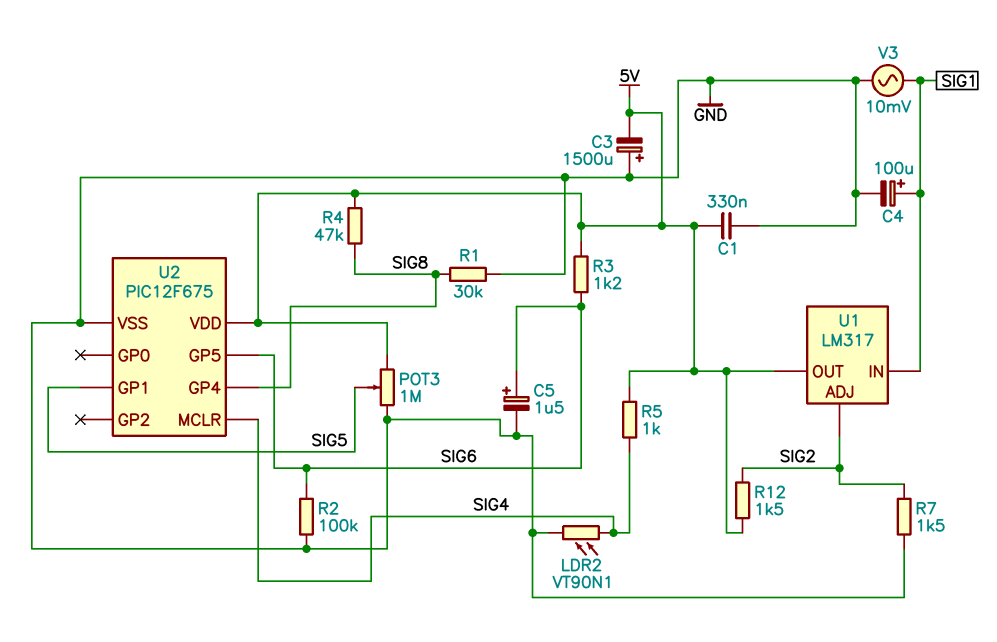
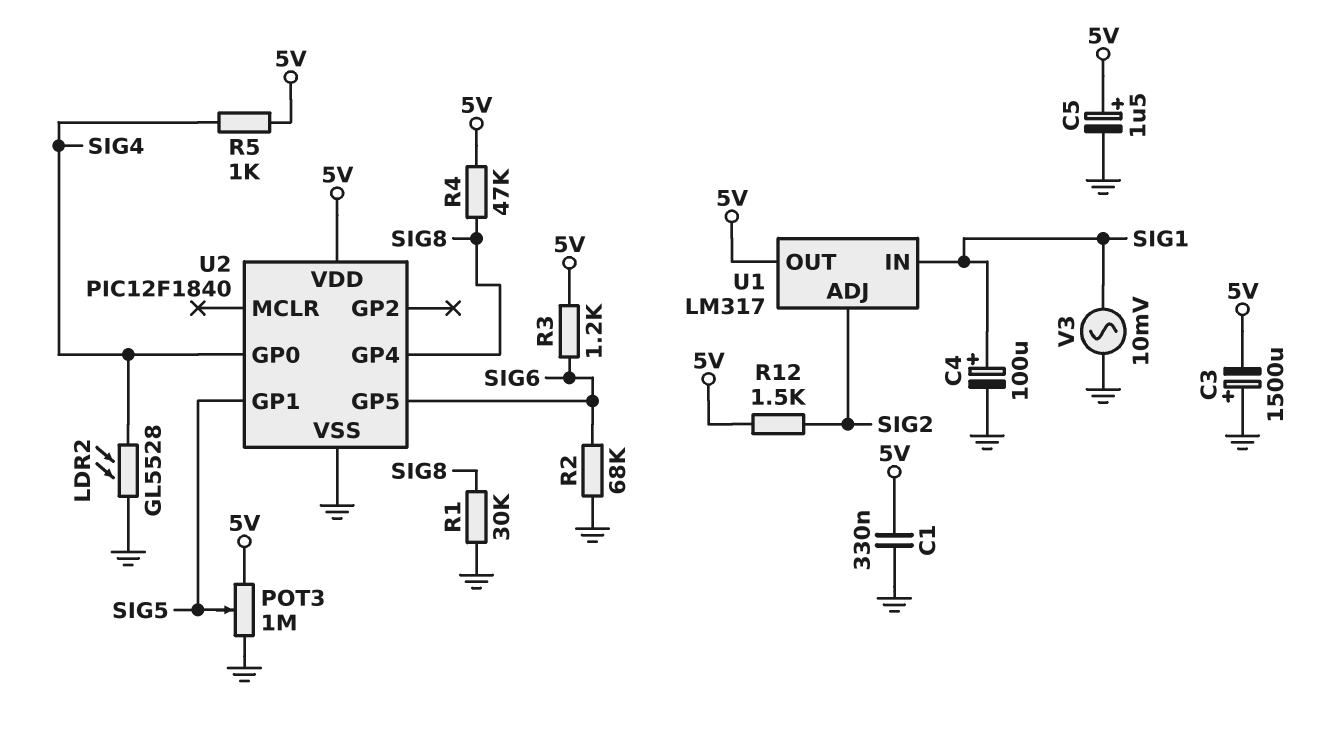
C5: 1.5uF (plus SIG6, minus GND) -> 1.5uF (plus 5V, minus GND)
LDR2: VT90N1 (GND, SIG4) -> GL5528 (GND, SIG4)
R2: 100k (GND, SIG6) -> 68k (GND, SIG6)
R7: 1.5k (GND, SIG2) -> none
U2: PIC12F675 -> PIC12F1840
U2 pin GP0: none -> SIG4
U2 pin MCLR: SIG4 -> none

